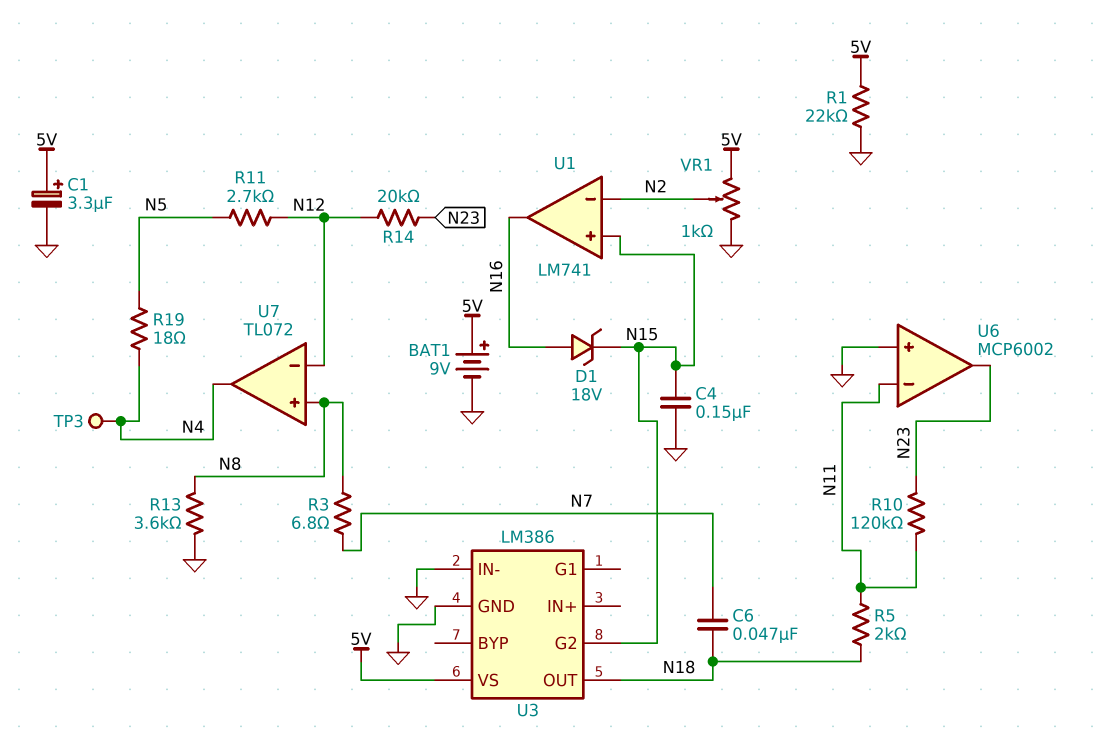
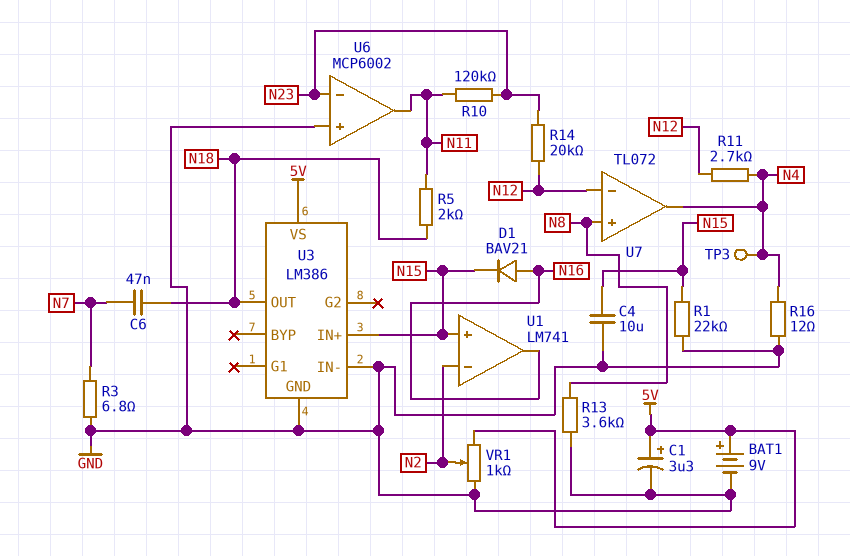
C4: 150nF (GND, N15) -> 10uF (GND, N15)
D1: zener 18V (A N16, K N15) -> diode BAV21 (A N16, K N15)
R1: 22k (5V, GND) -> 22k (GND, N15)
R3: 6.8 (N7, N8) -> 6.8 (GND, N7)
R11: 2.7k (N5, N12) -> 2.7k (N4, N12)
R16: none -> 12 (GND, N4)
R19: 18 (N4, N5) -> none
U3 pin G2: N15 -> none
U3 pin IN+: none -> N15
U6 pin in-: N11 -> N23
U6 pin out: N23 -> N11

